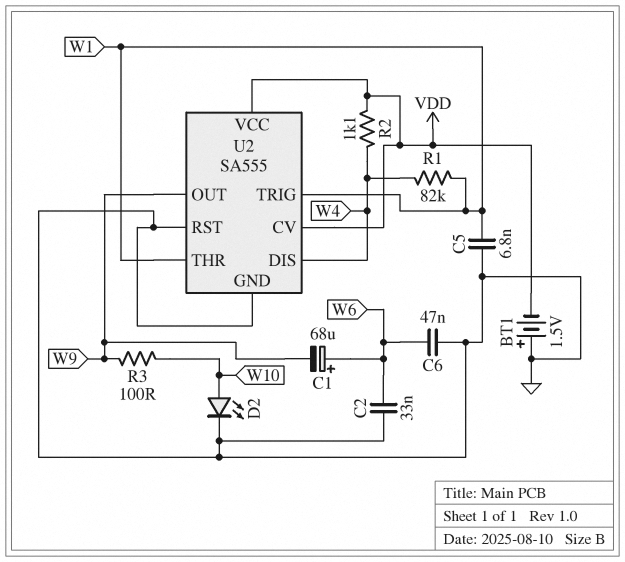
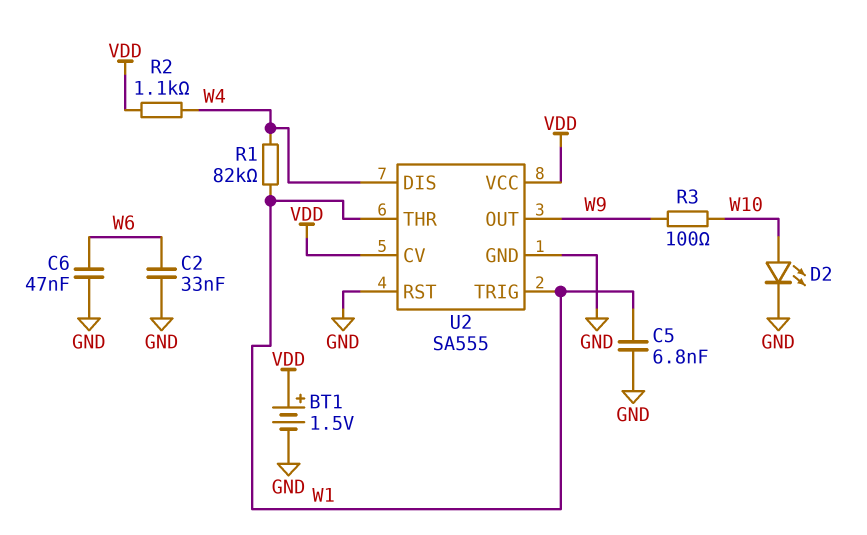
BT1: 1.5V (plus GND, minus VDD) -> 1.5V (plus VDD, minus GND)
C1: 68uF (plus W6, minus W9) -> none

